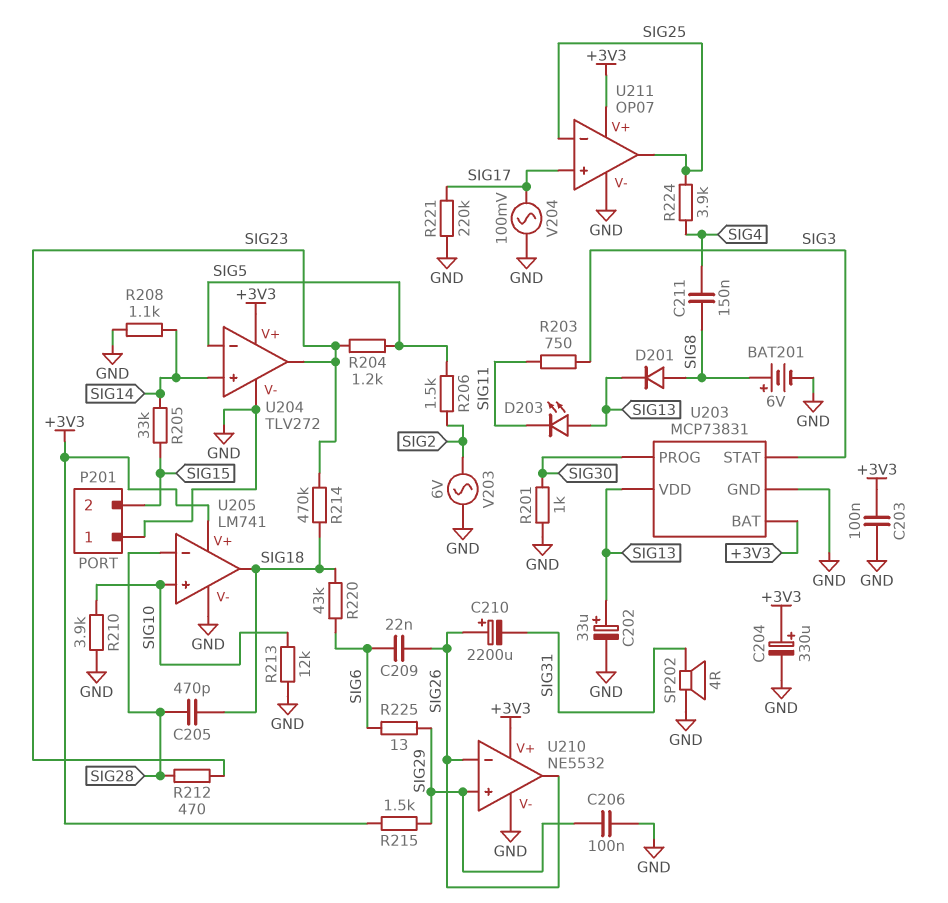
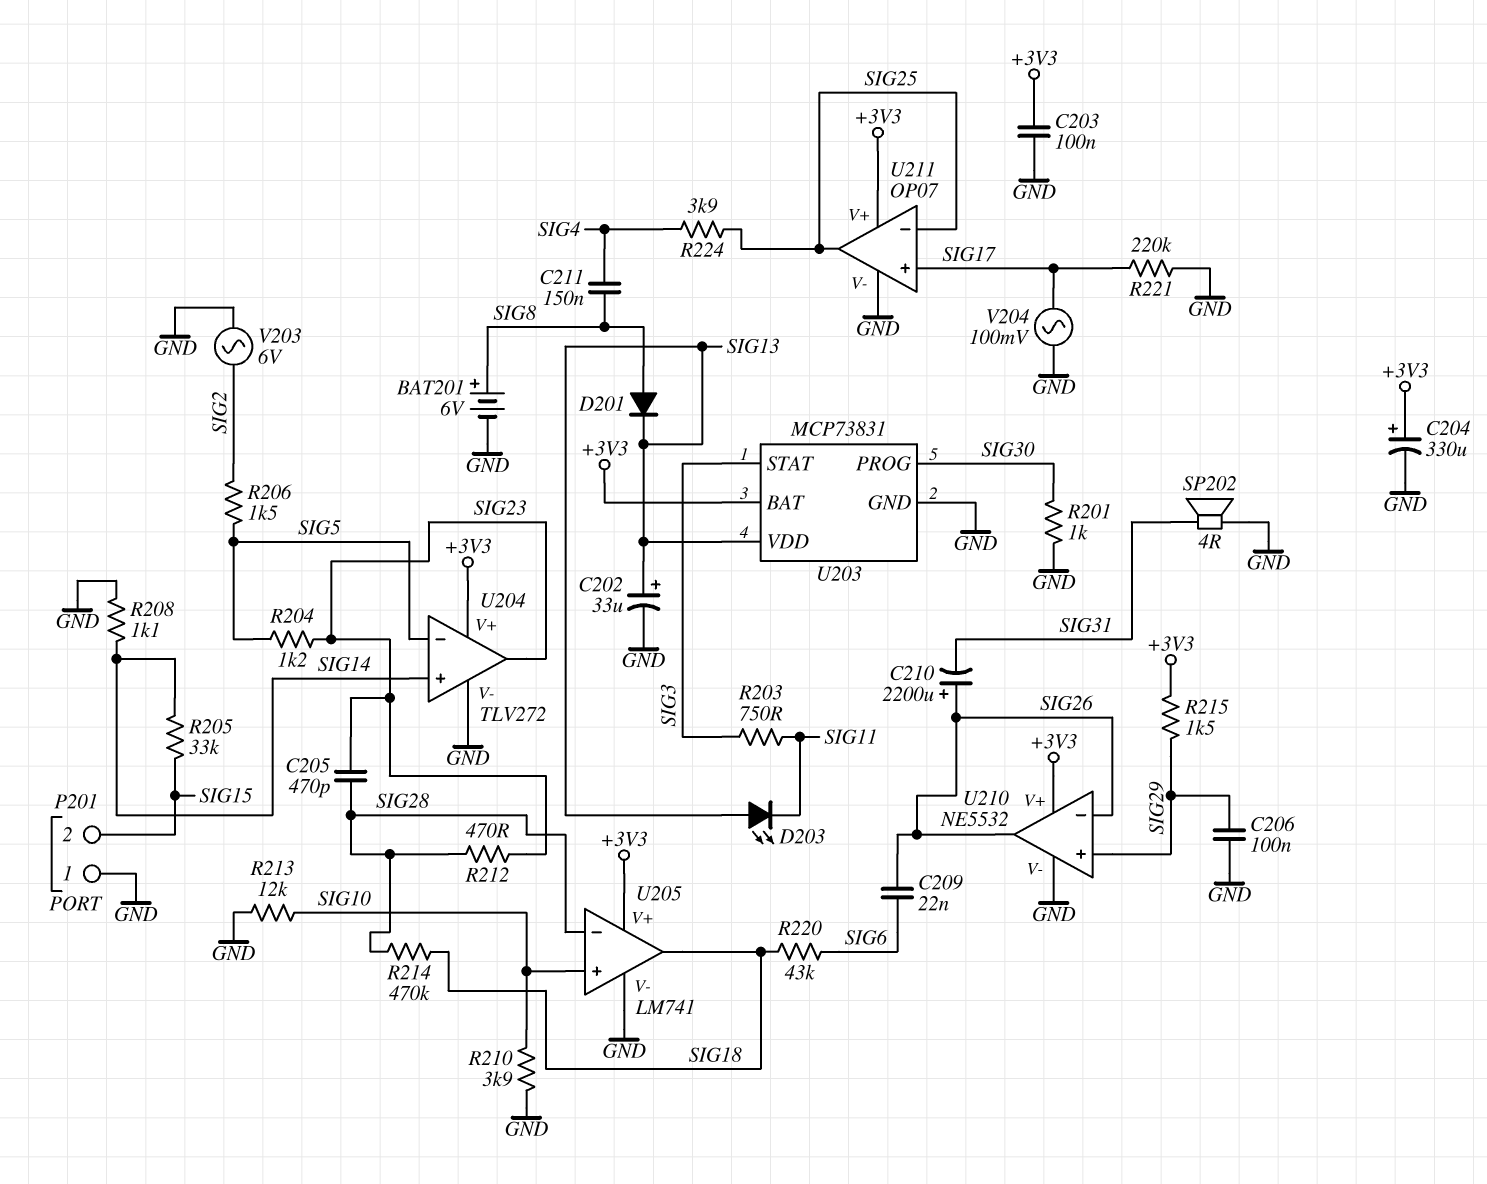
C205: 470pF (SIG18, SIG28) -> 470pF (SIG23, SIG28)
R214: 470k (SIG18, SIG23) -> 470k (SIG18, SIG28)
R225: 13 (SIG6, SIG29) -> none

